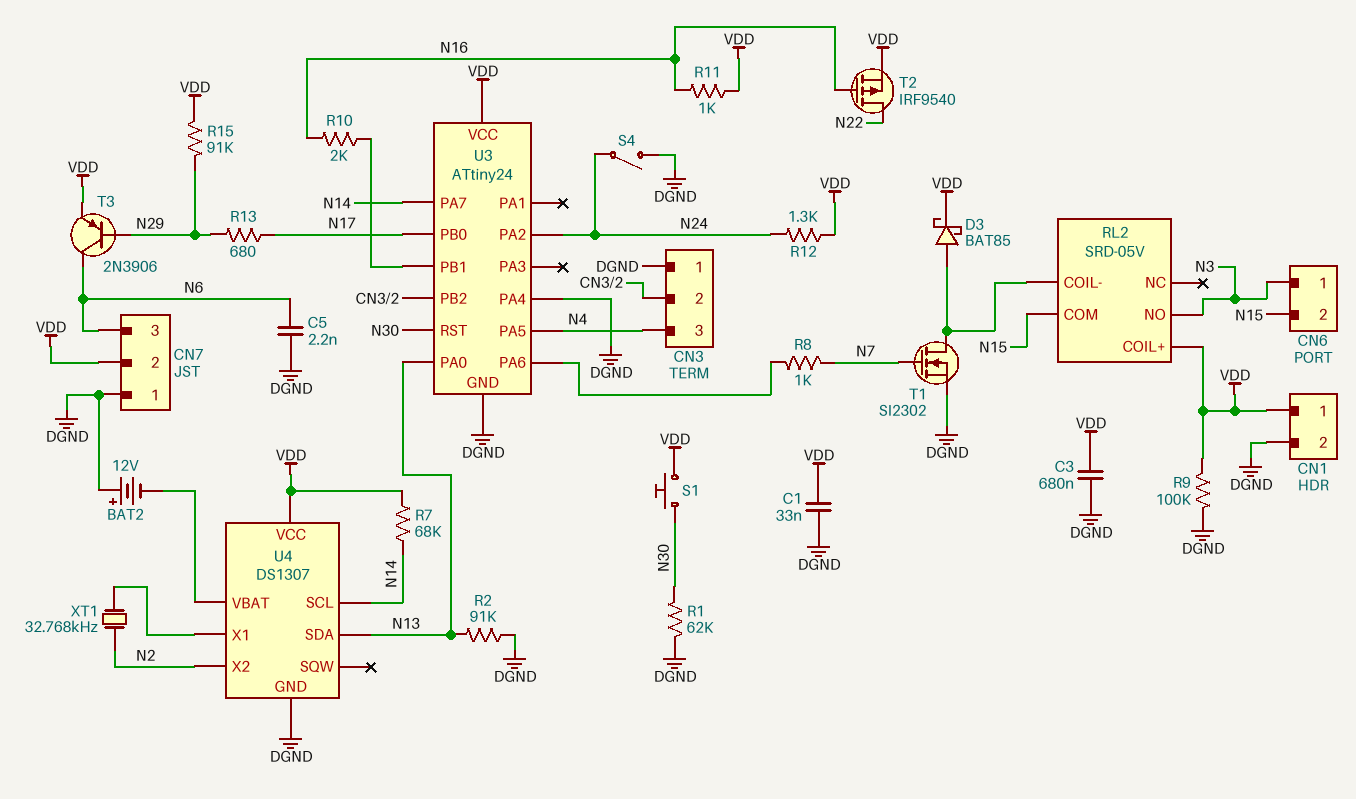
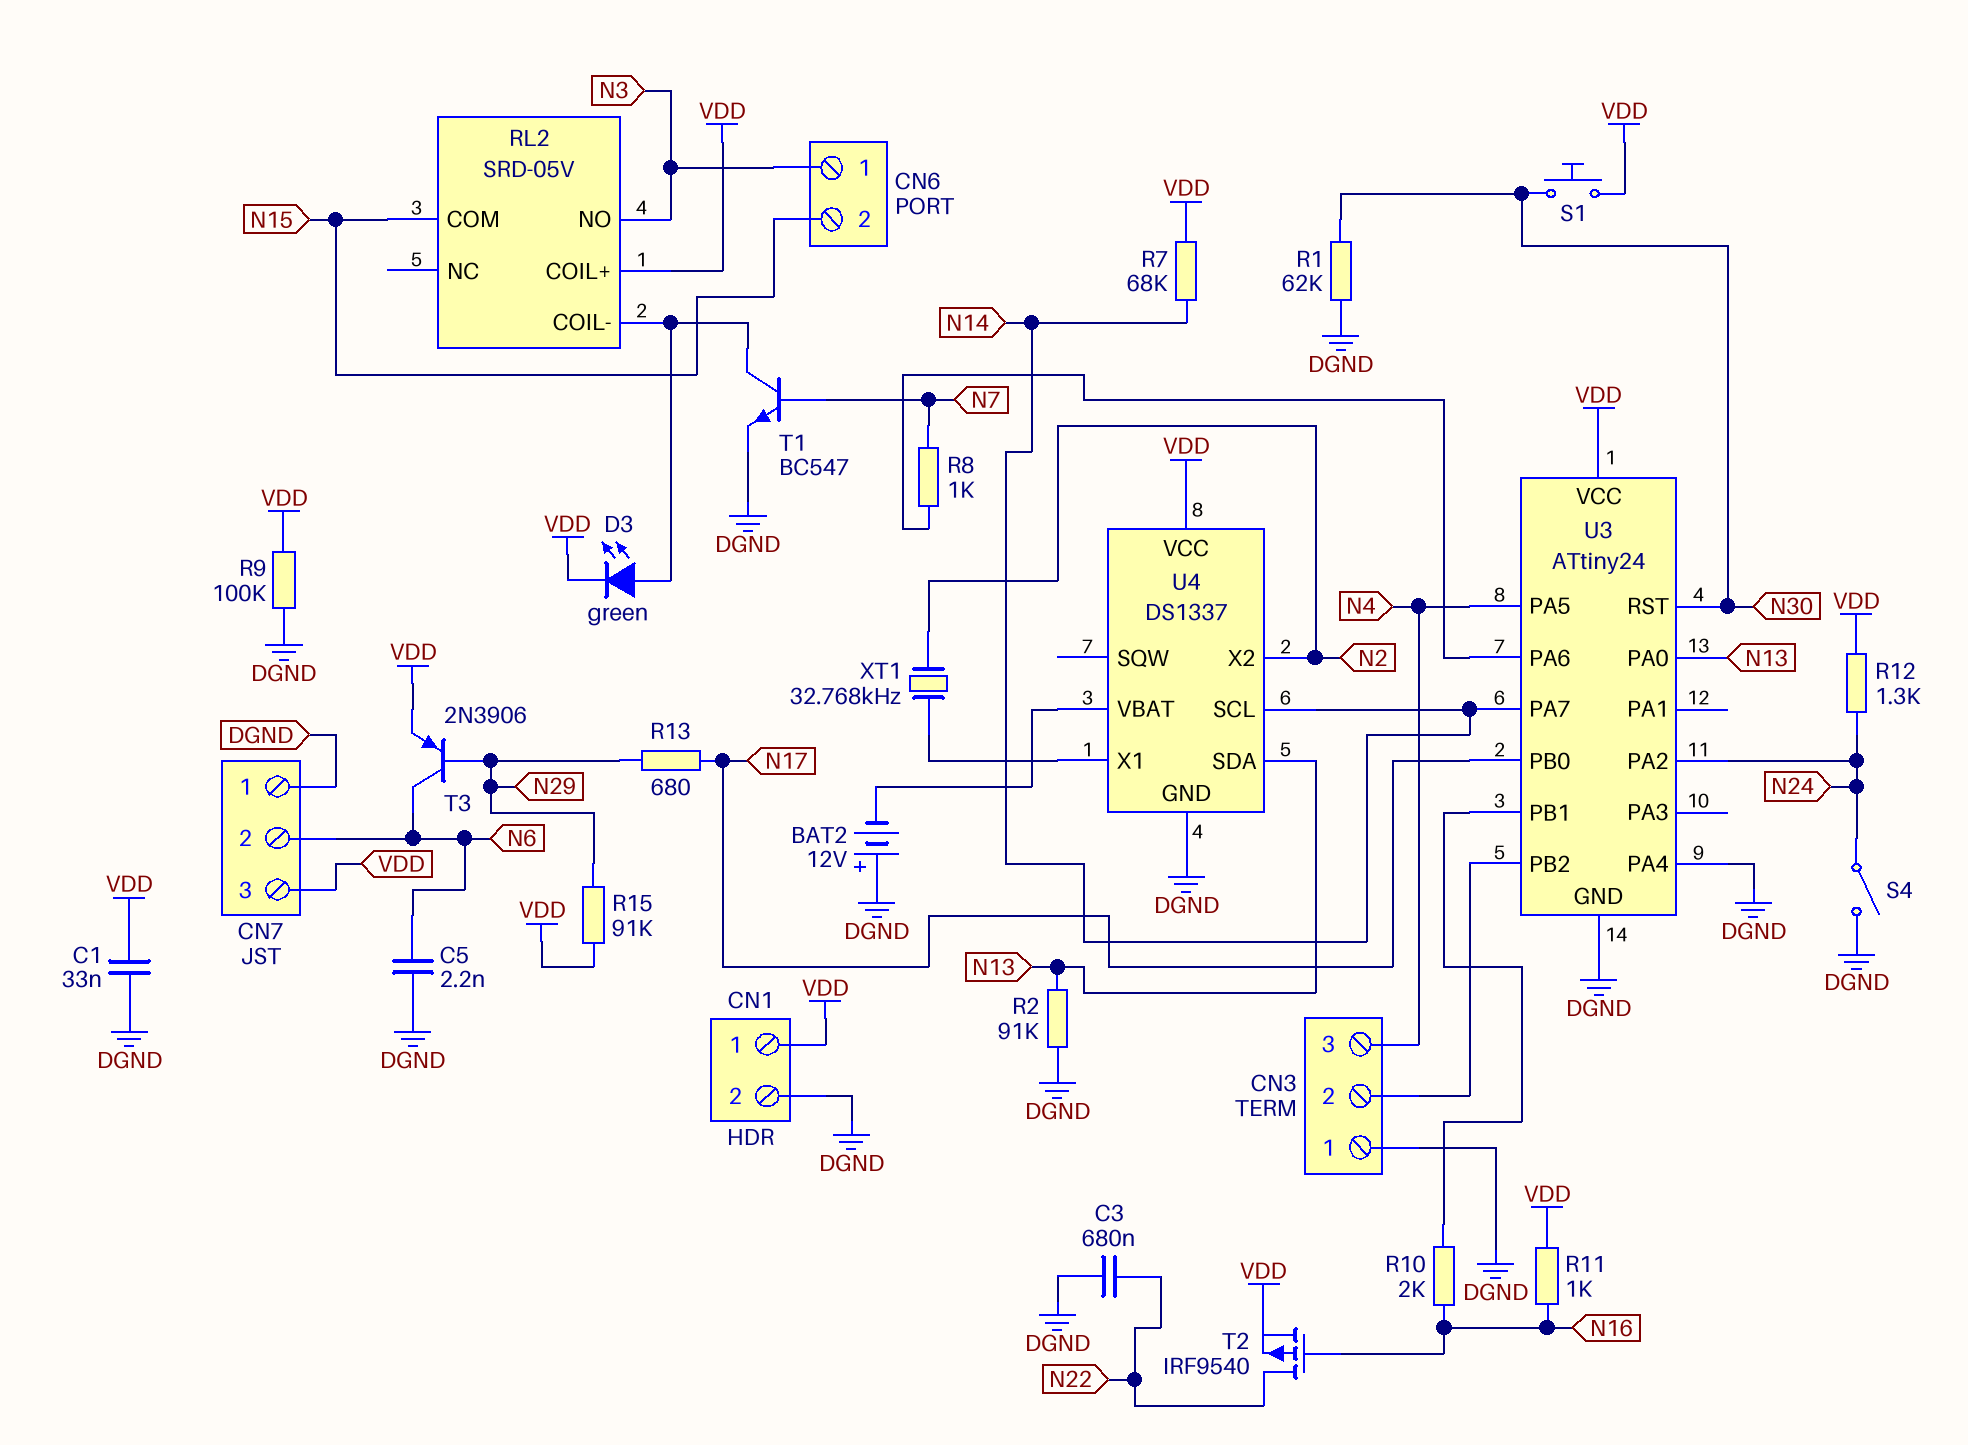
C3: 680nF (DGND, VDD) -> 680nF (DGND, N22)
CN7 pin 2: VDD -> N6
CN7 pin 3: N6 -> VDD
D3: schottky BAT85 (A RL2/COIL-, K VDD) -> LED green (A RL2/COIL-, K VDD)
T1: NMOS SI2302 (G N7, D RL2/COIL-, S DGND) -> NPN BC547 (B N7, C RL2/COIL-, E DGND)
U4: DS1307 -> DS1337

